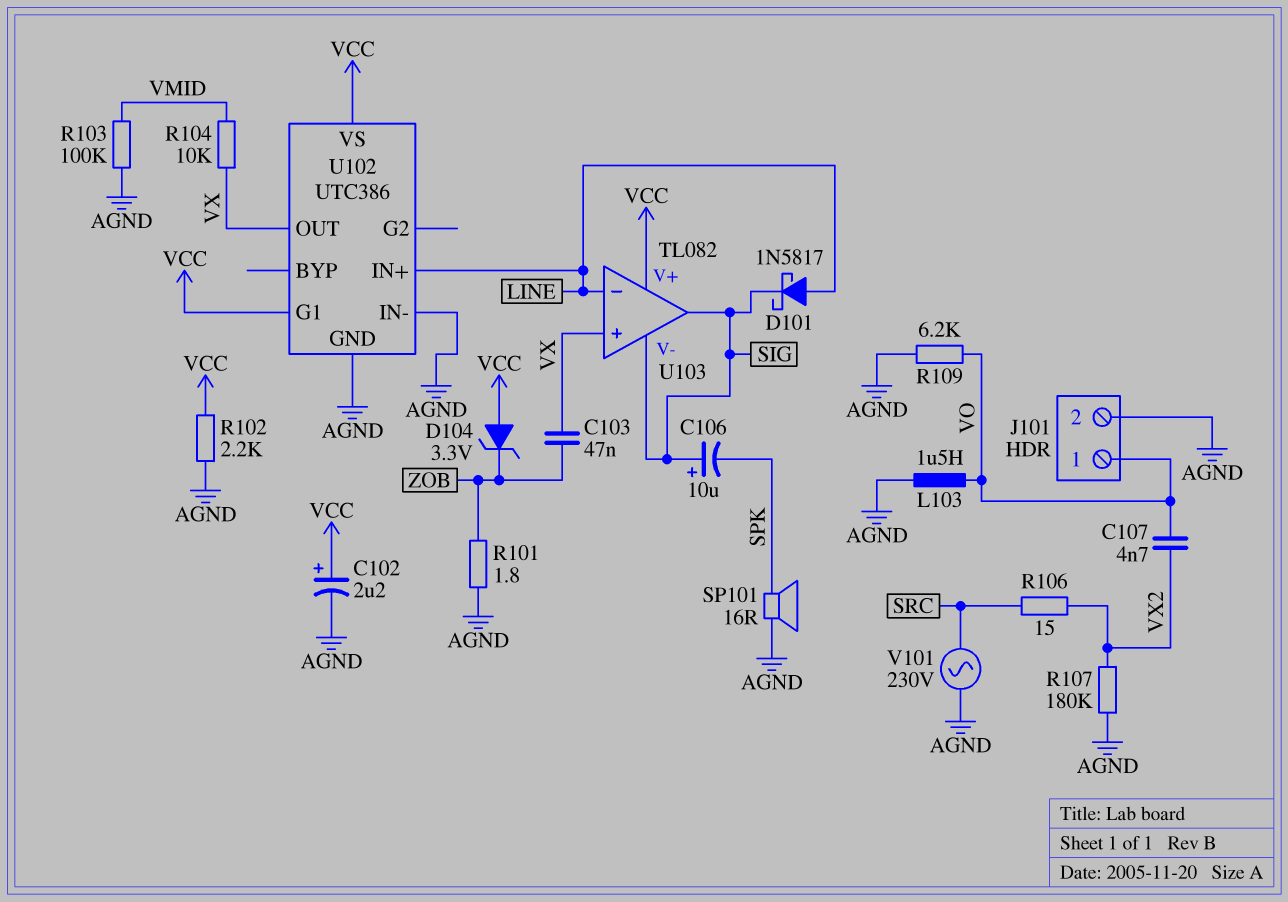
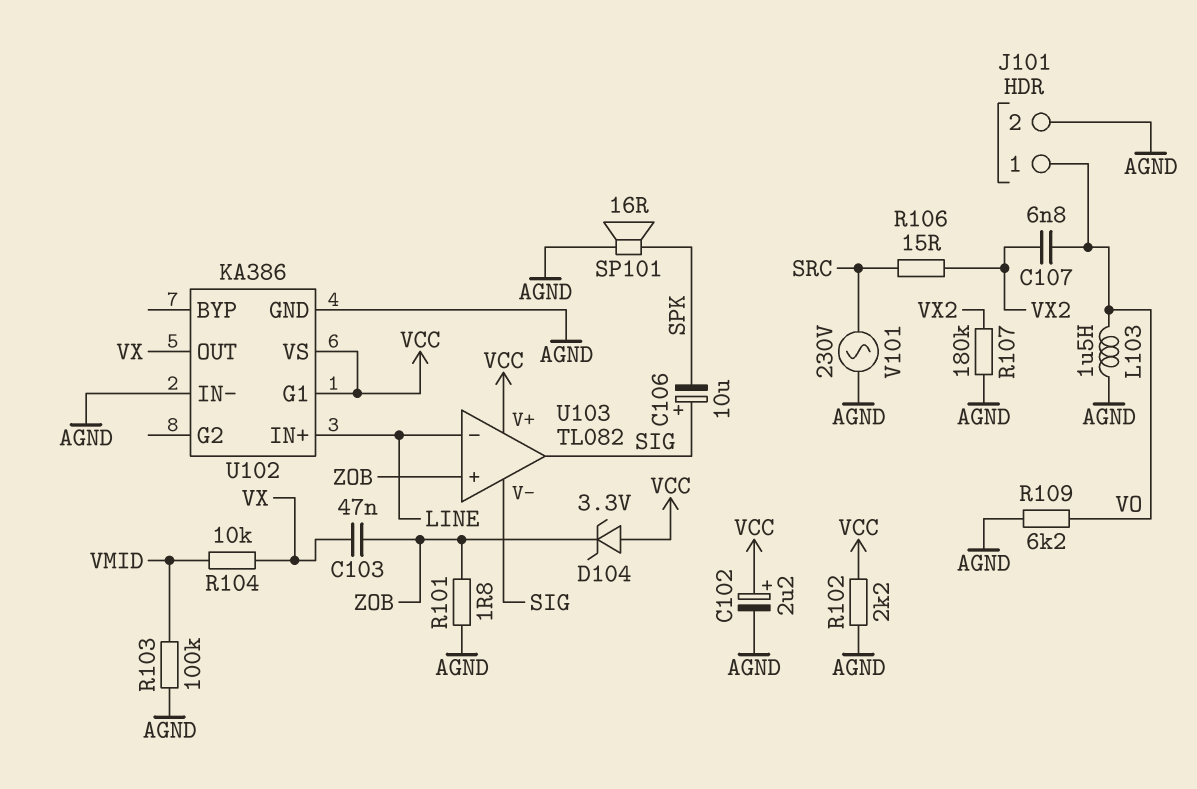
C107: 4.7nF (VO, VX2) -> 6.8nF (VO, VX2)
D101: schottky 1N5817 (A LINE, K SIG) -> none
U102: UTC386 -> KA386
U103 pin in+: VX -> ZOB

